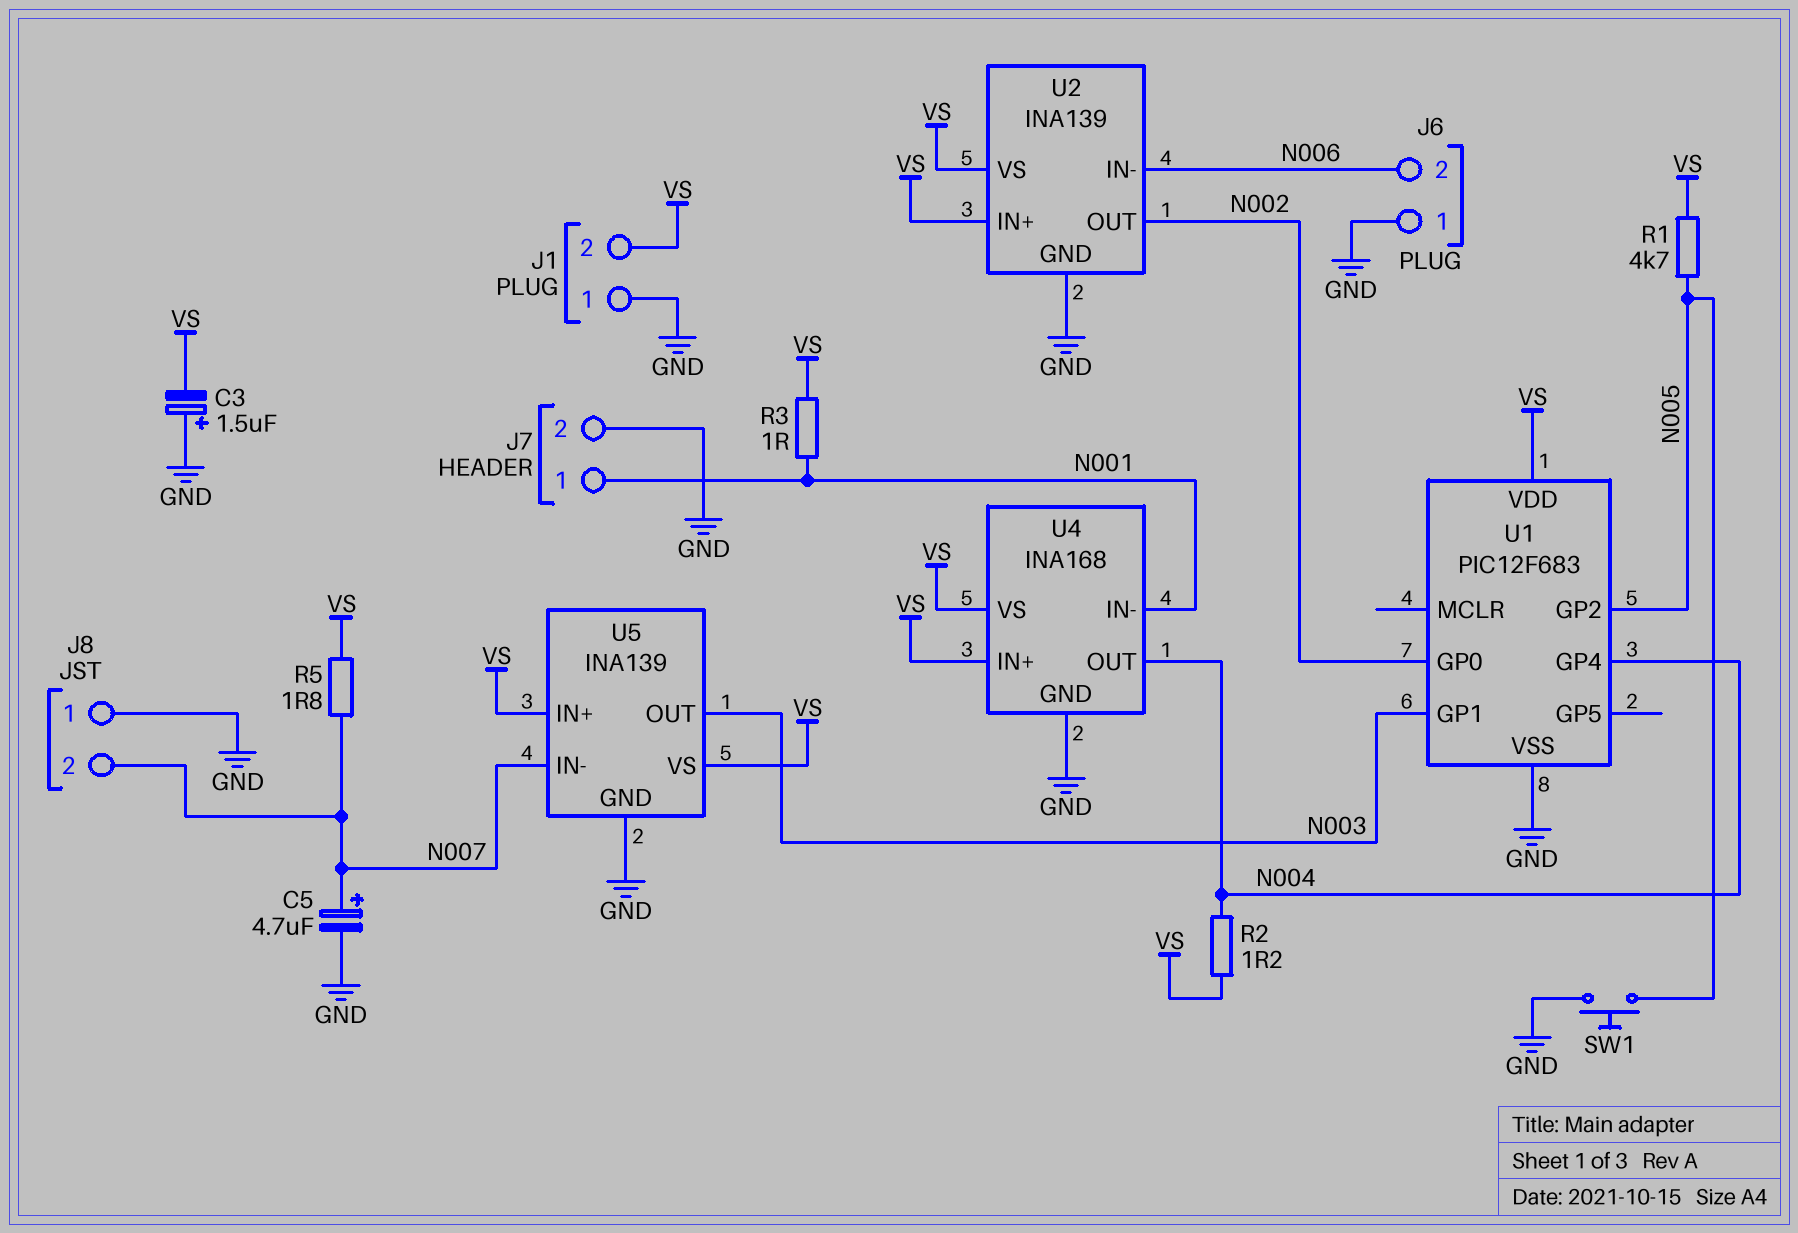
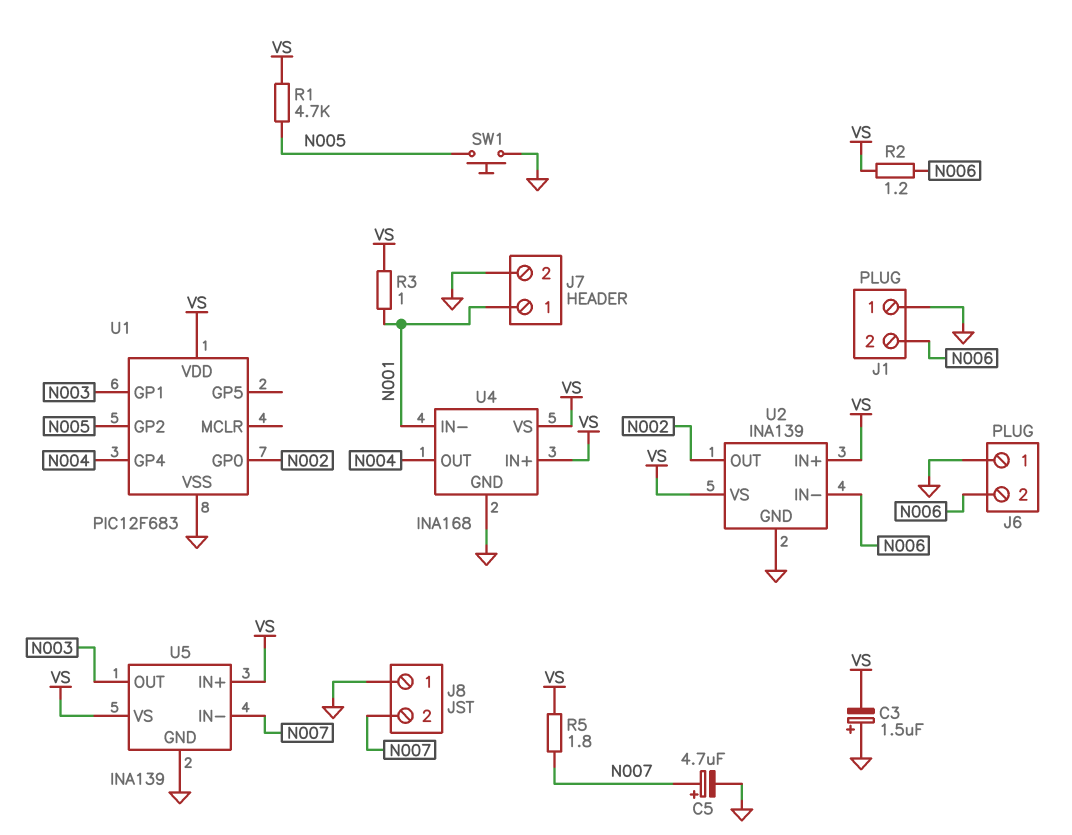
J1 pin 2: VS -> N006
R2: 1.2 (N004, VS) -> 1.2 (N006, VS)

